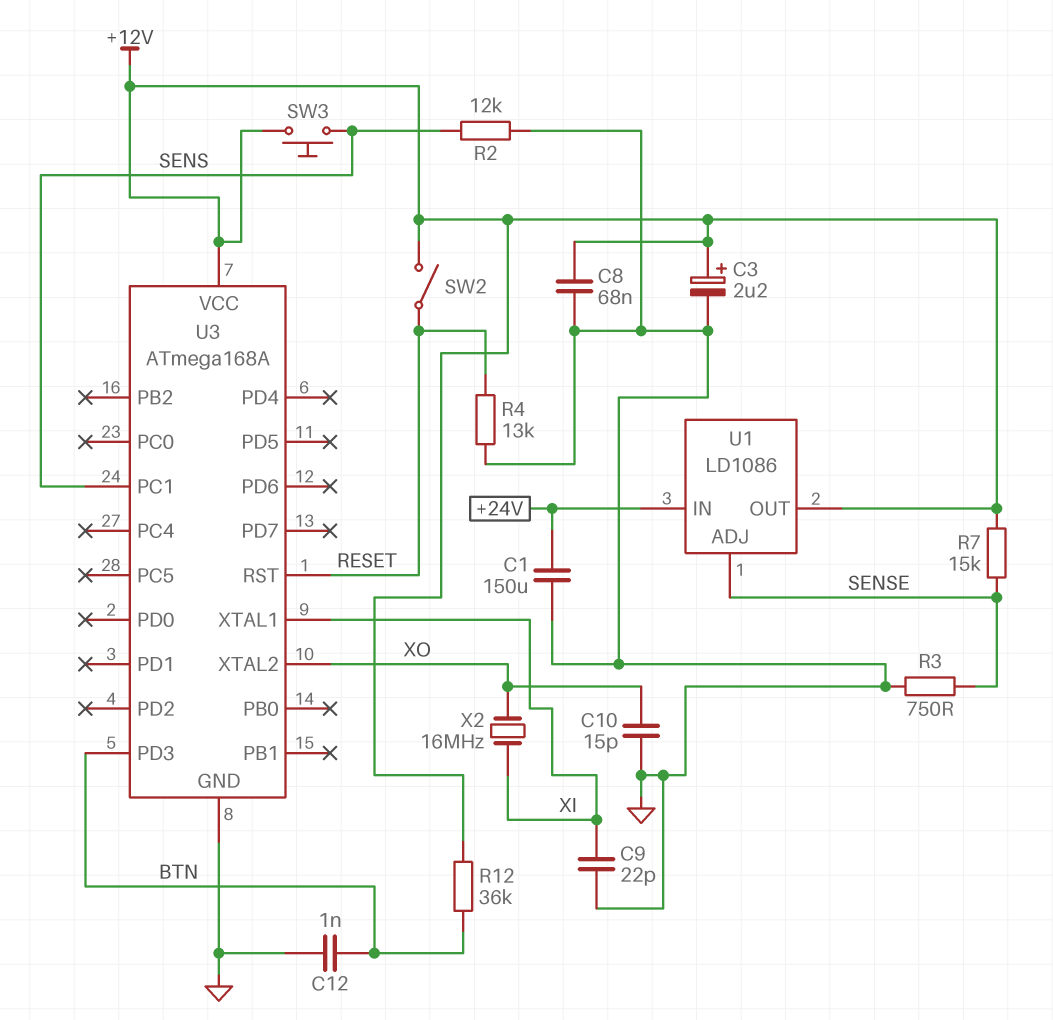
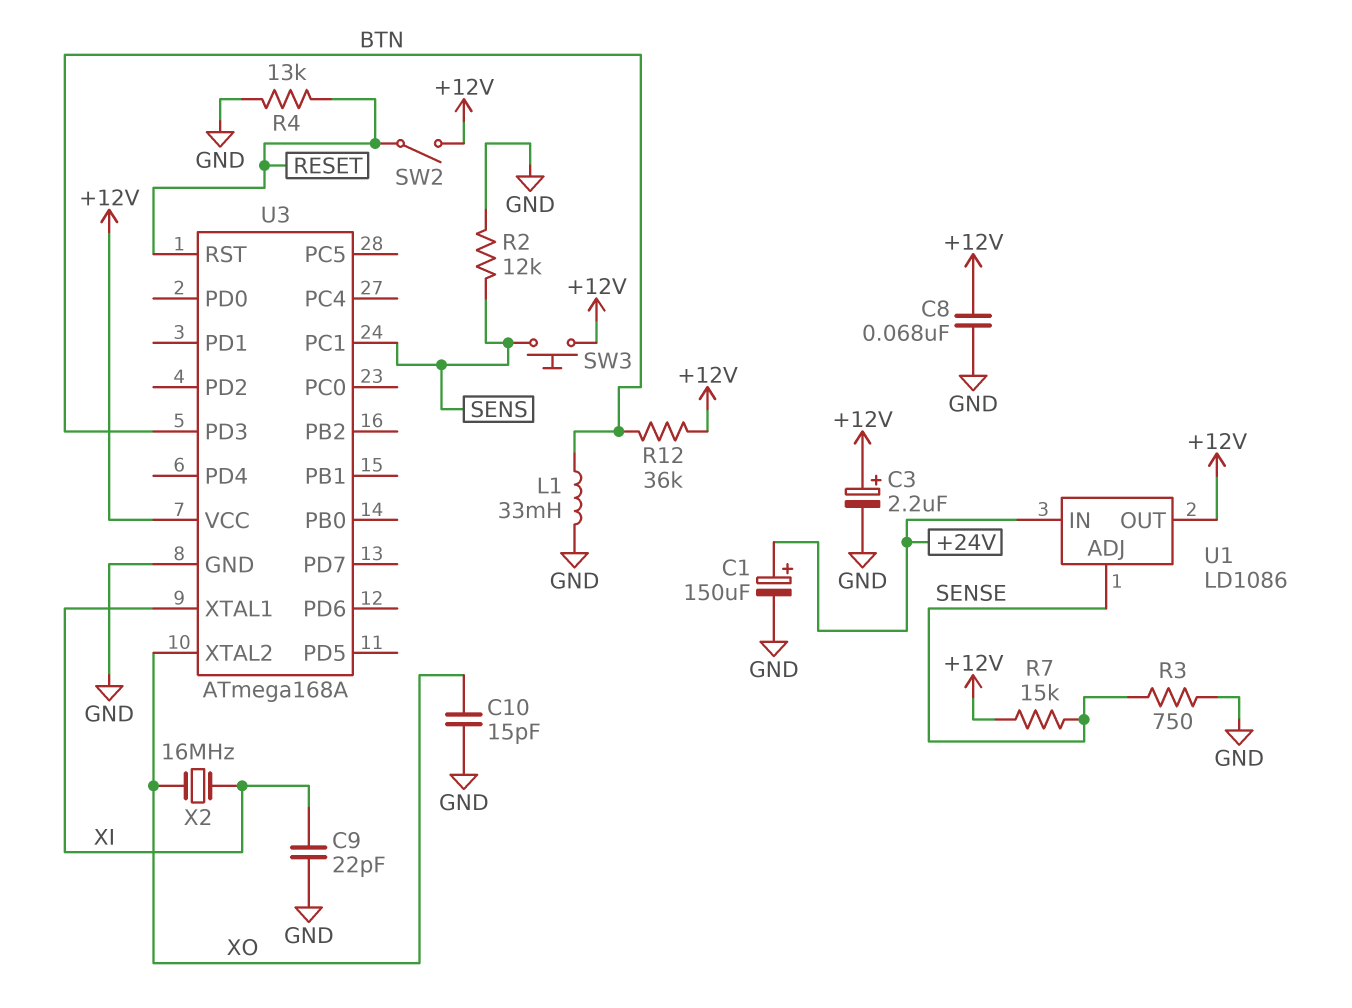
C1: 150uF (+24V, GND) -> 150uF (plus +24V, minus GND)
C12: 1nF (BTN, GND) -> none
L1: none -> 33mH (BTN, GND)

